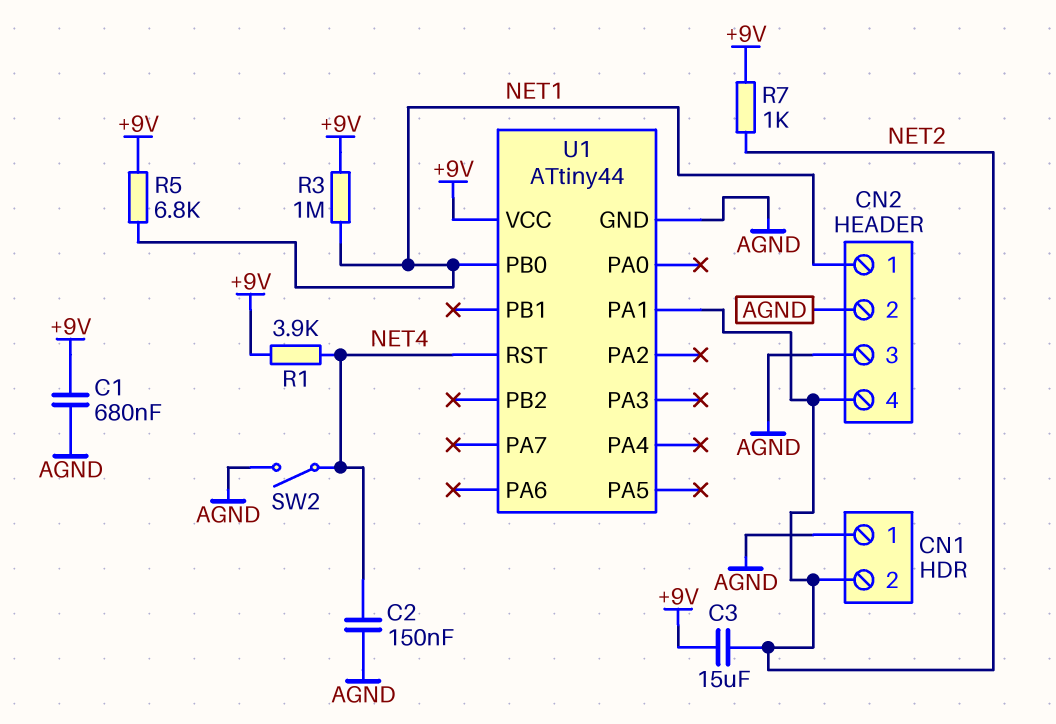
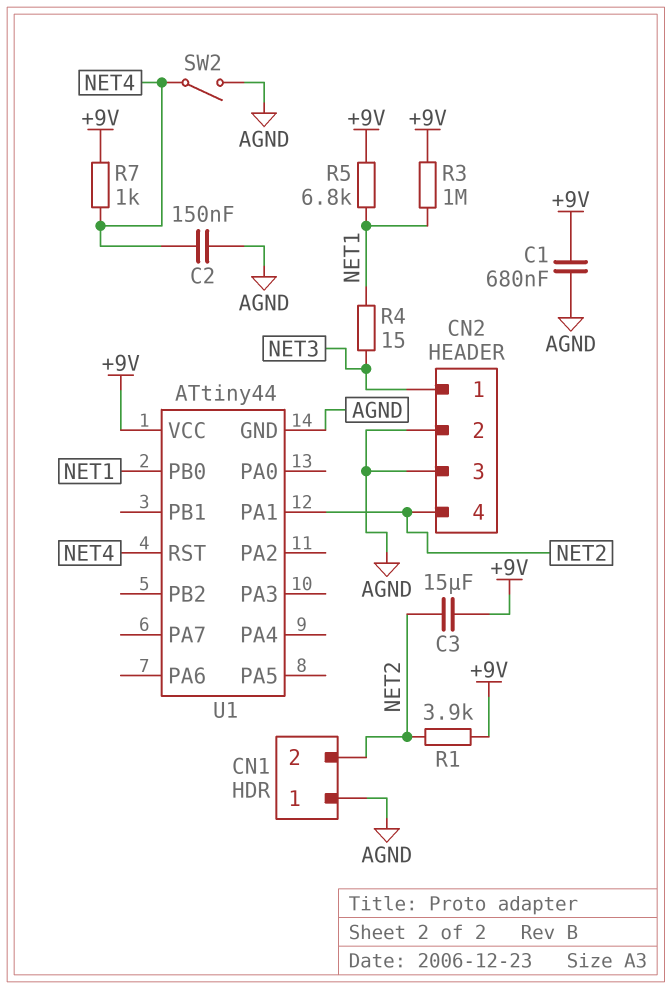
CN2 pin 1: NET1 -> NET3
R1: 3.9k (+9V, NET4) -> 3.9k (+9V, NET2)
R4: none -> 15 (NET1, NET3)
R7: 1k (+9V, NET2) -> 1k (+9V, NET4)

